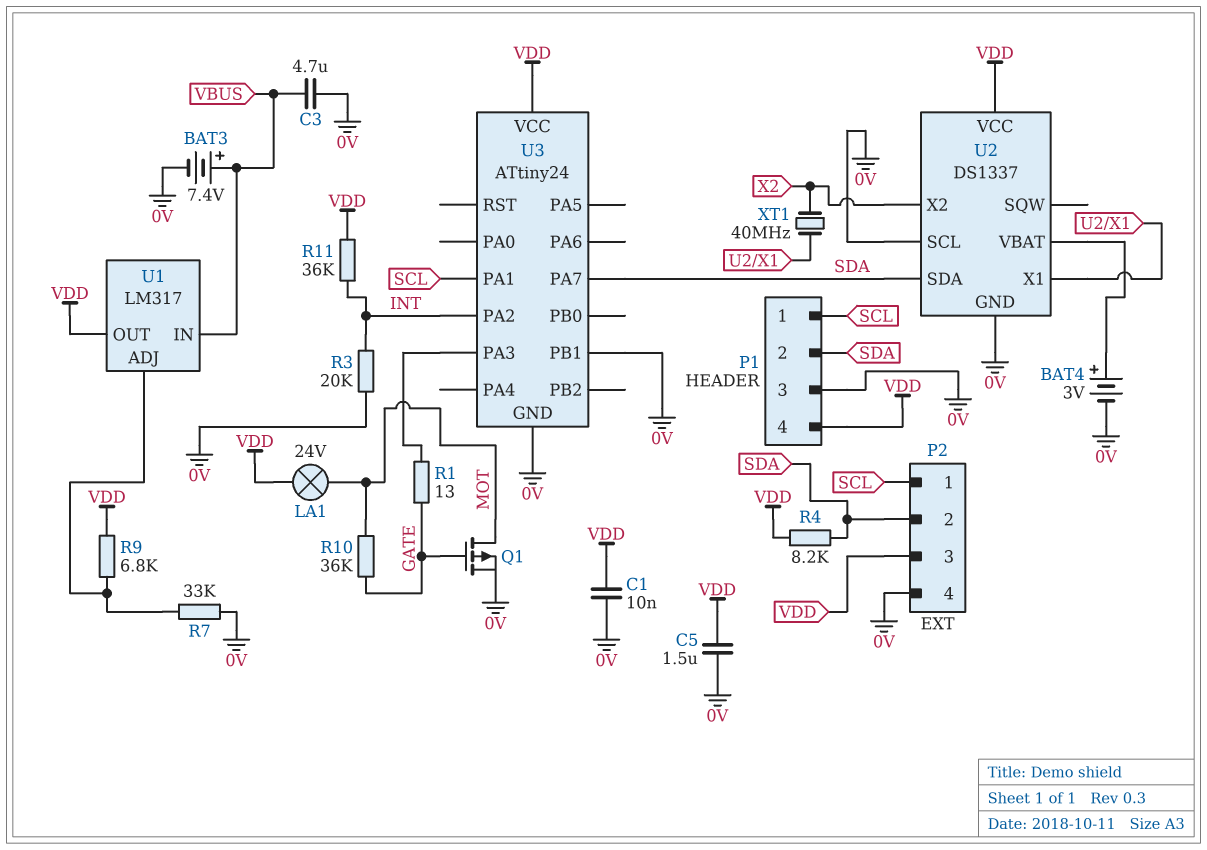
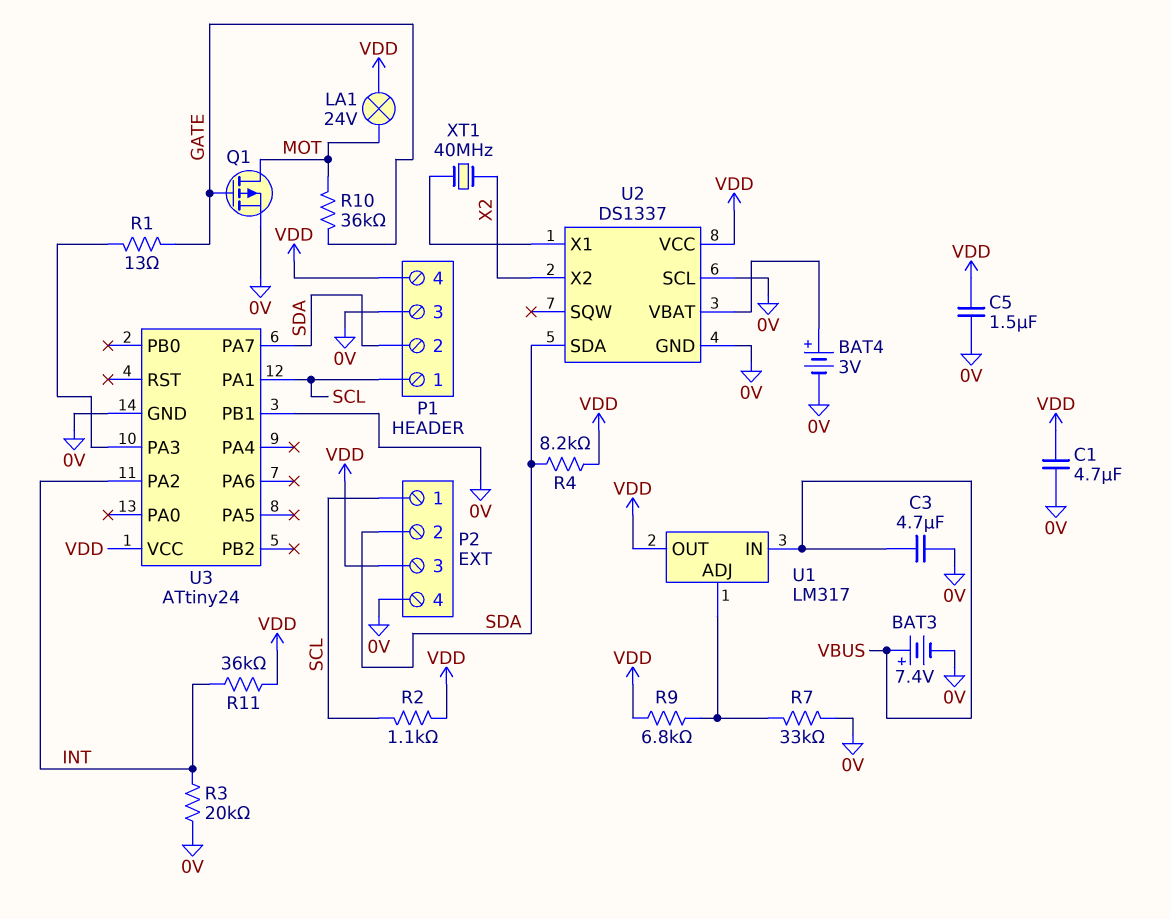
C1: 10nF (0V, VDD) -> 4.7uF (0V, VDD)
R2: none -> 1.1k (SCL, VDD)

